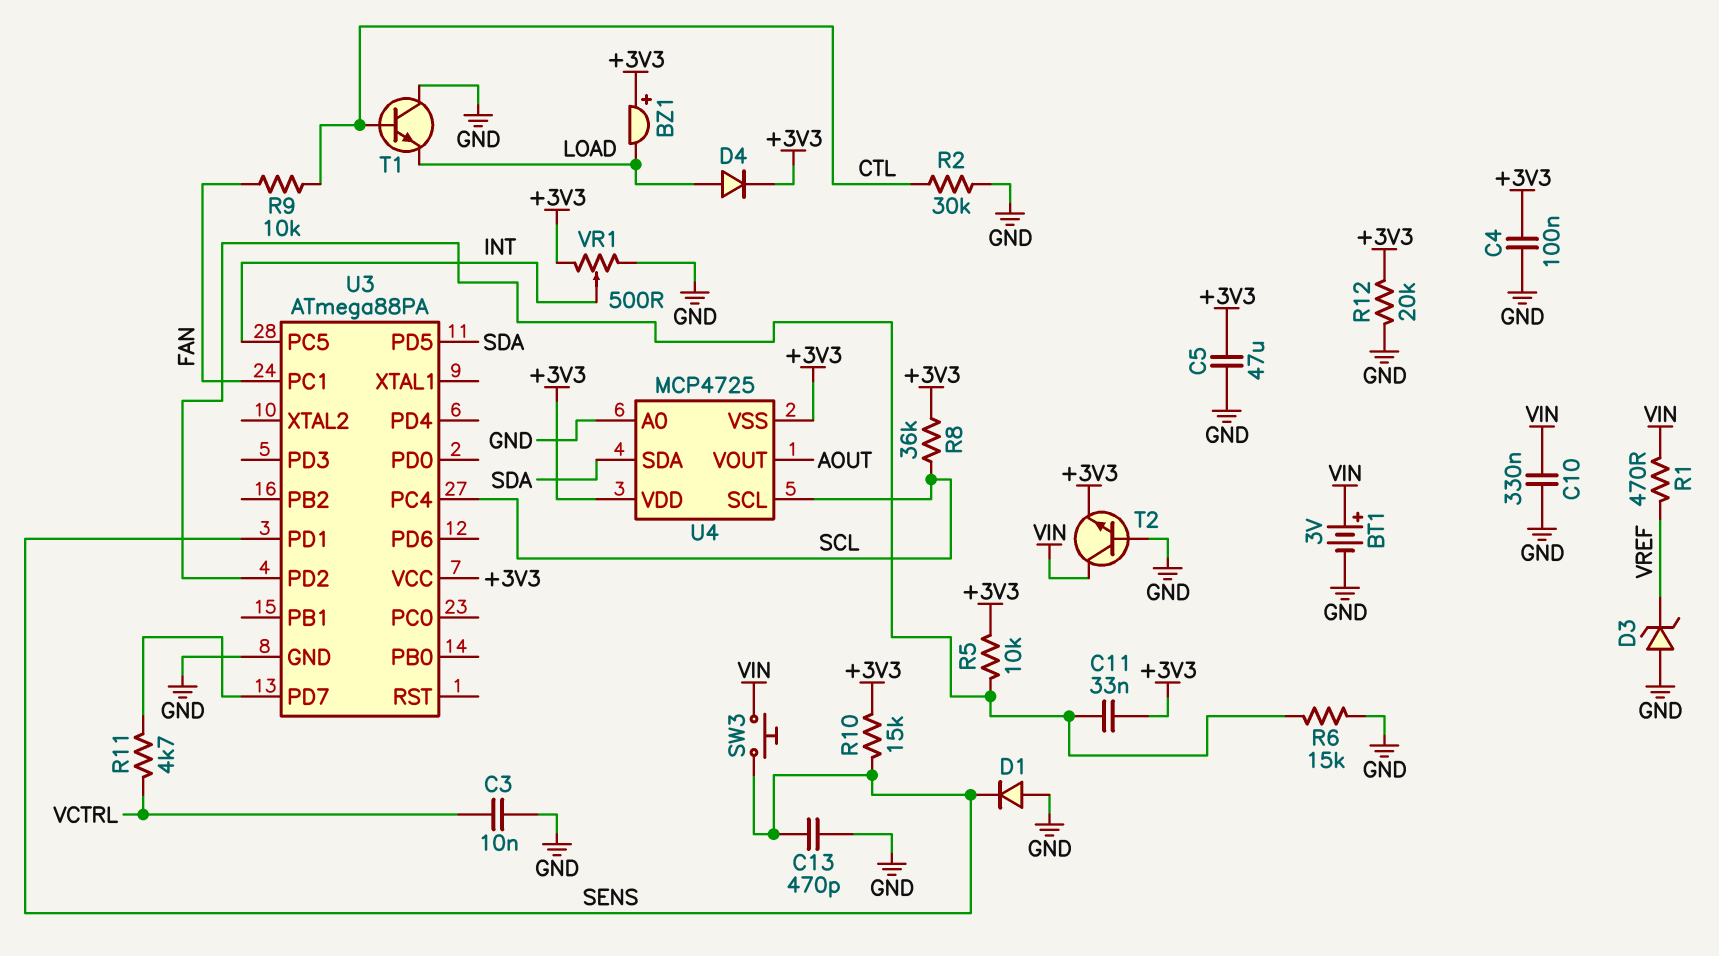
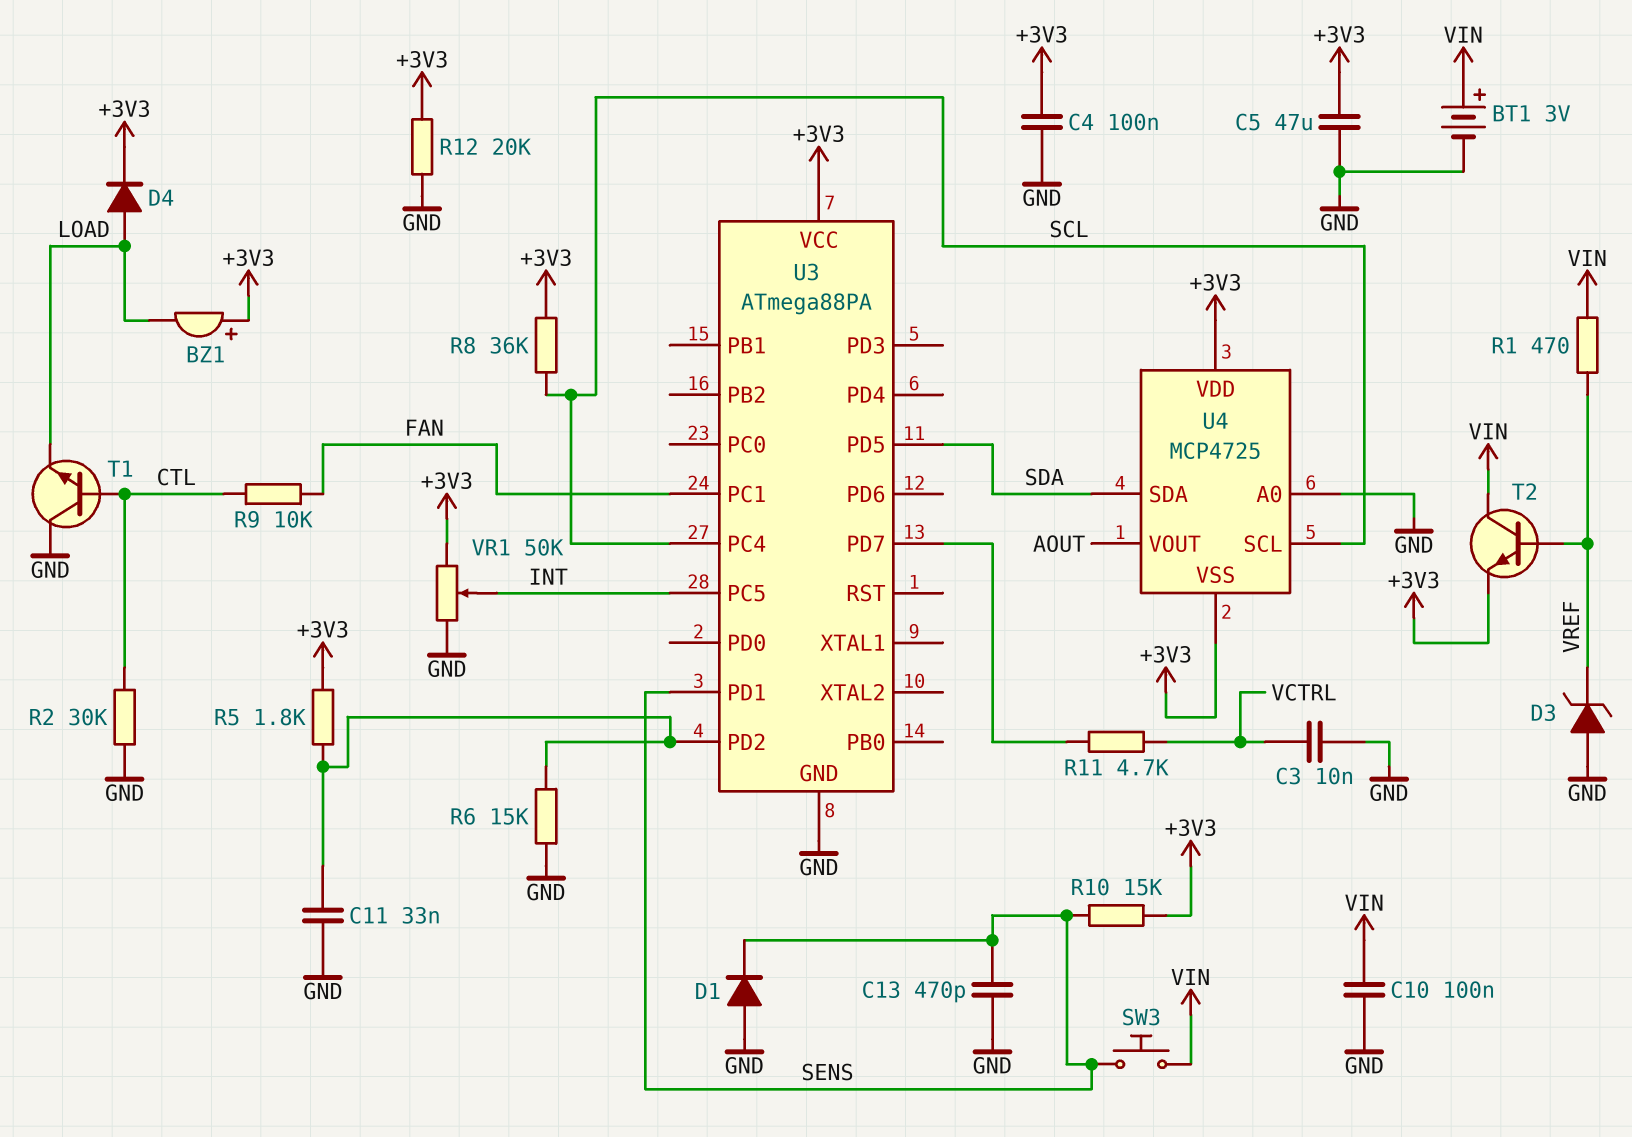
C10: 330nF (GND, VIN) -> 100nF (GND, VIN)
C11: 33nF (+3V3, U3/PD2) -> 33nF (GND, U3/PD2)
R5: 10k (+3V3, U3/PD2) -> 1.8k (+3V3, U3/PD2)
T2: NPN (B GND, C VIN, E +3V3) -> NPN (B VREF, C VIN, E +3V3)
VR1: 500 (+3V3, GND, wiper INT) -> 50k (+3V3, GND, wiper INT)

